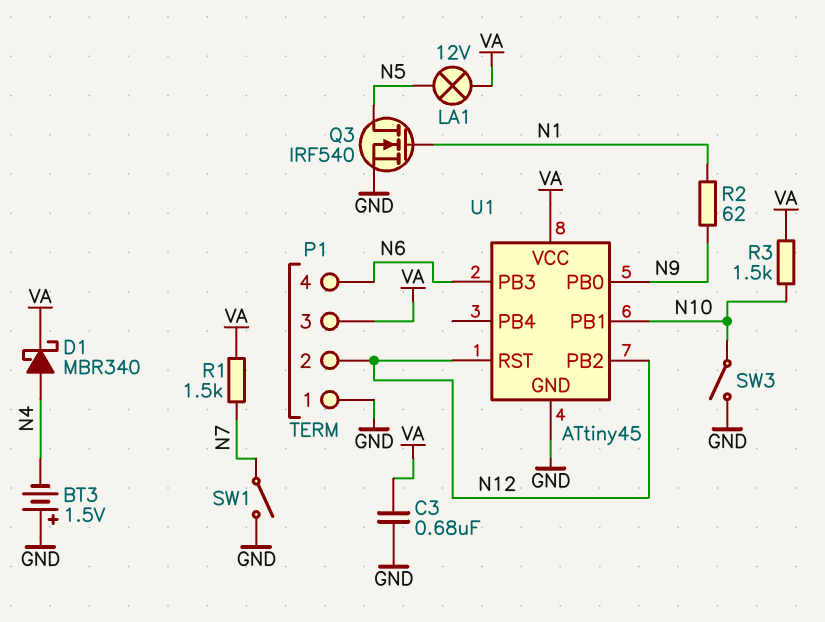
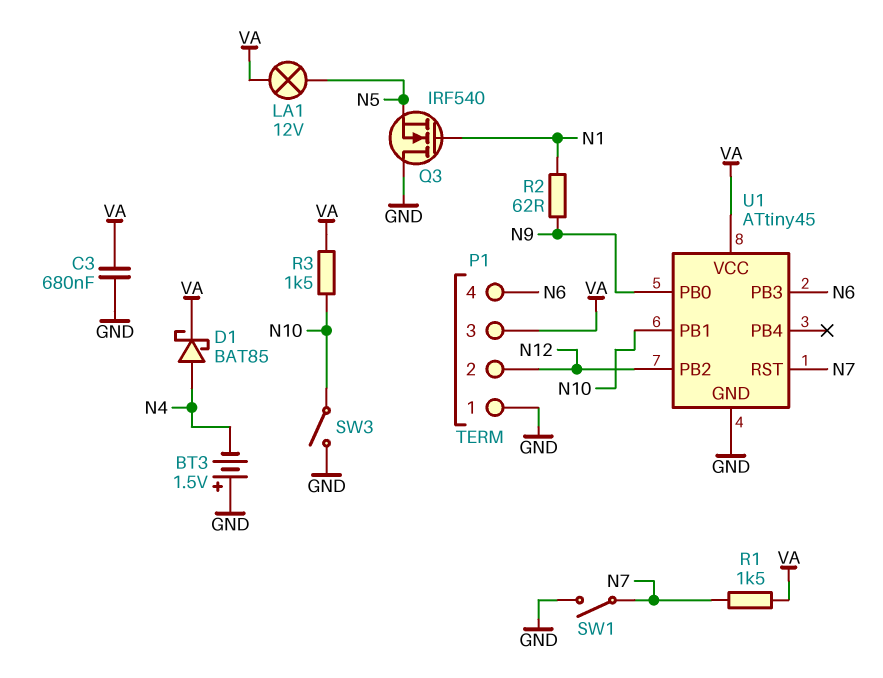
D1: schottky MBR340 (A N4, K VA) -> schottky BAT85 (A N4, K VA)
Q3: NMOS IRF540 (G N1, D N5, S GND) -> NMOS IRF540 (G N1, D GND, S N5)
U1 pin RST: N12 -> N7

